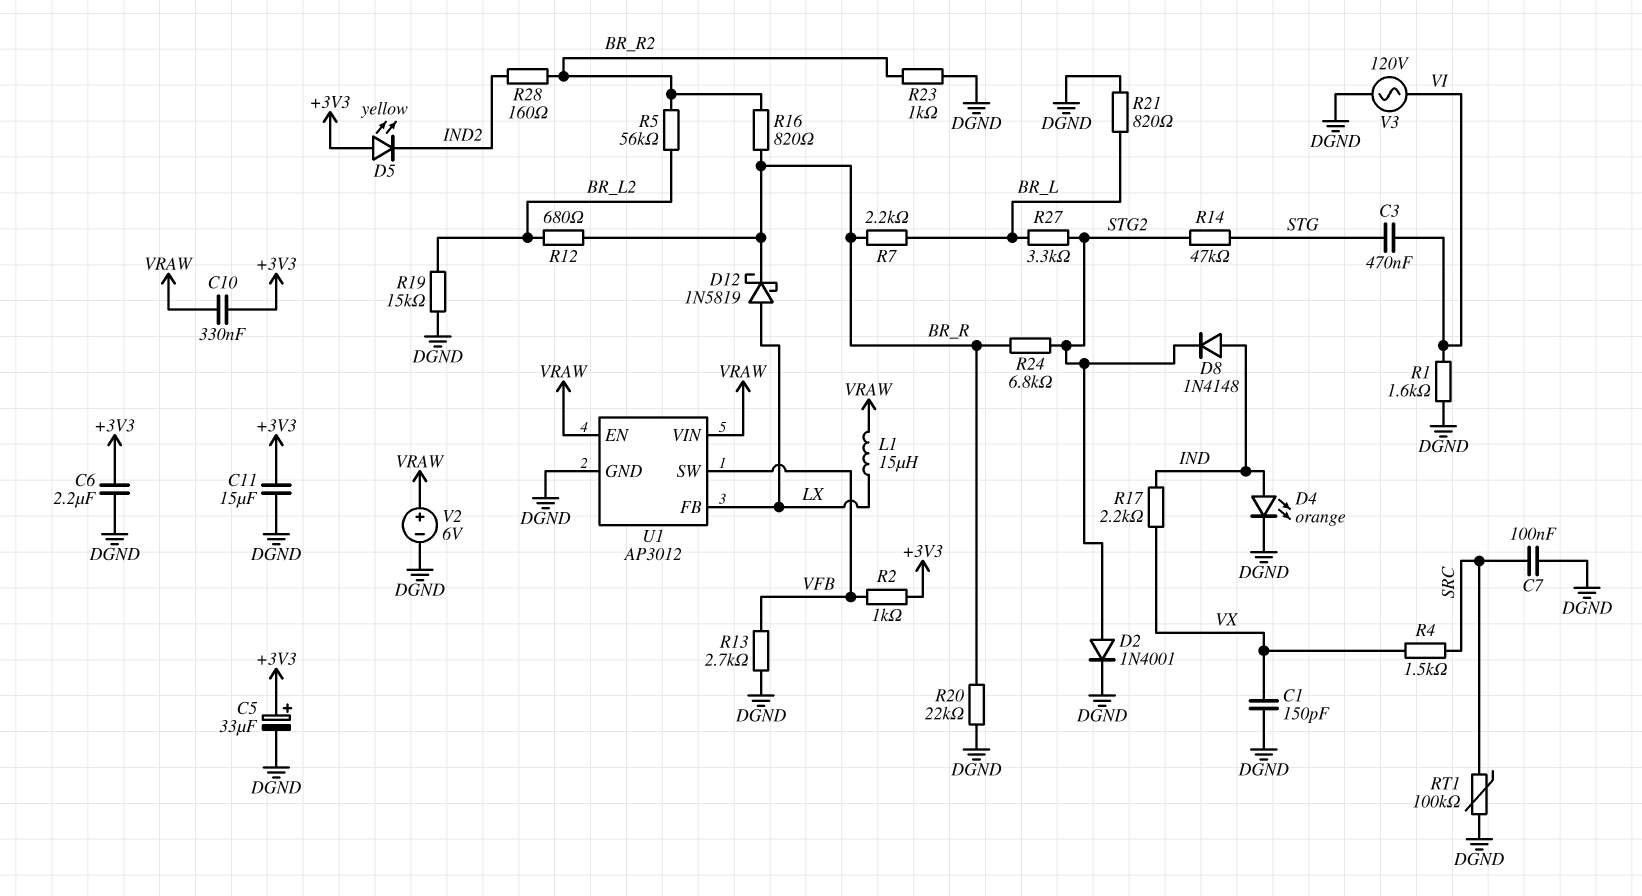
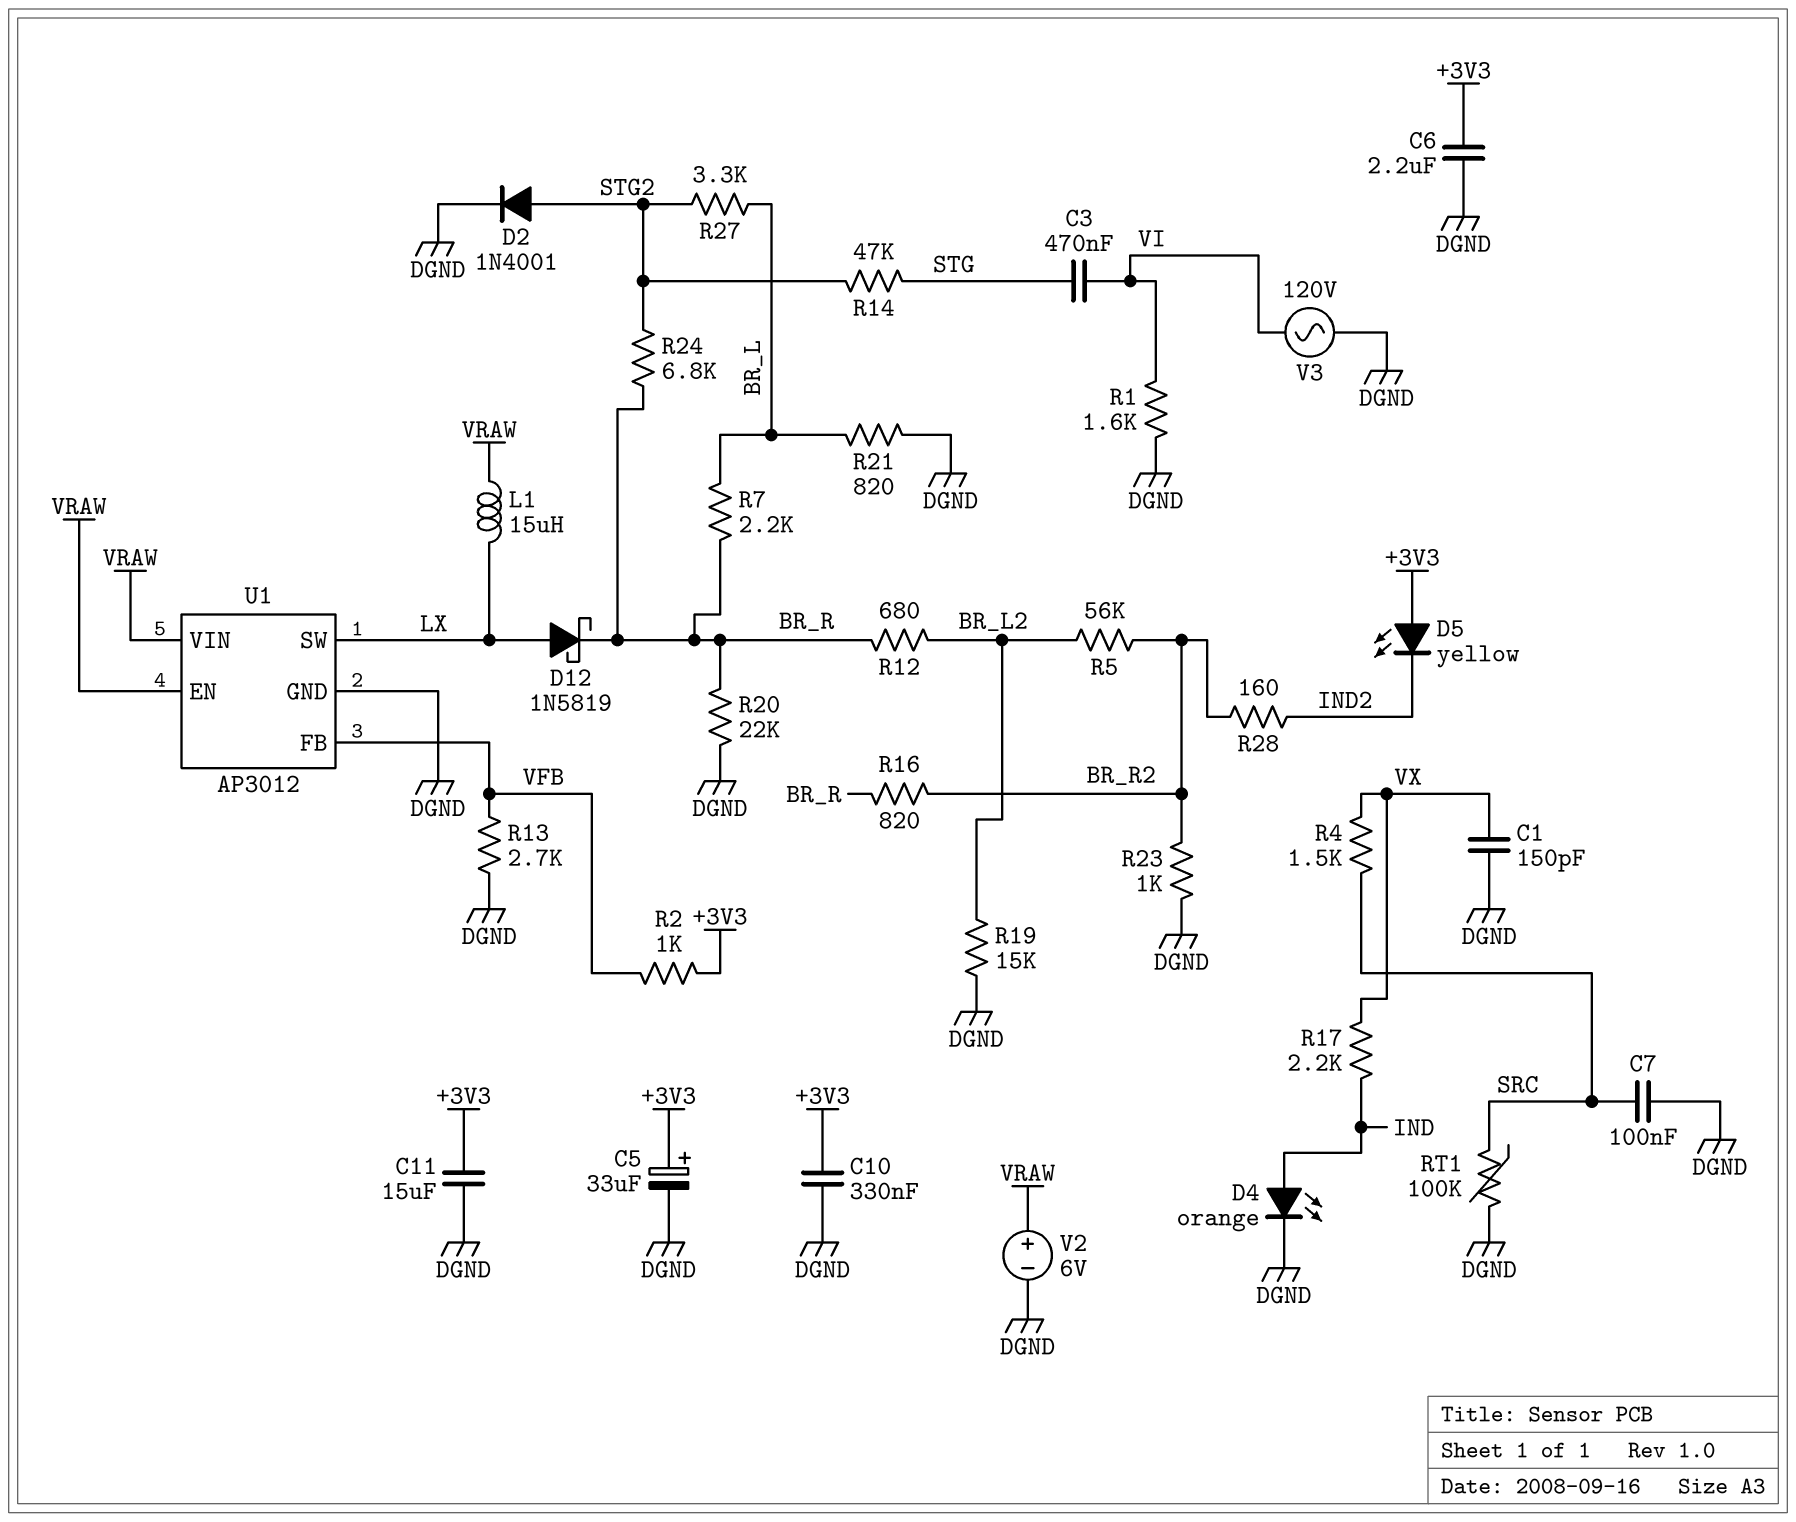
C10: 330nF (+3V3, VRAW) -> 330nF (+3V3, DGND)
D8: diode 1N4148 (A IND, K STG2) -> none
U1 pin FB: LX -> VFB
U1 pin SW: VFB -> LX

